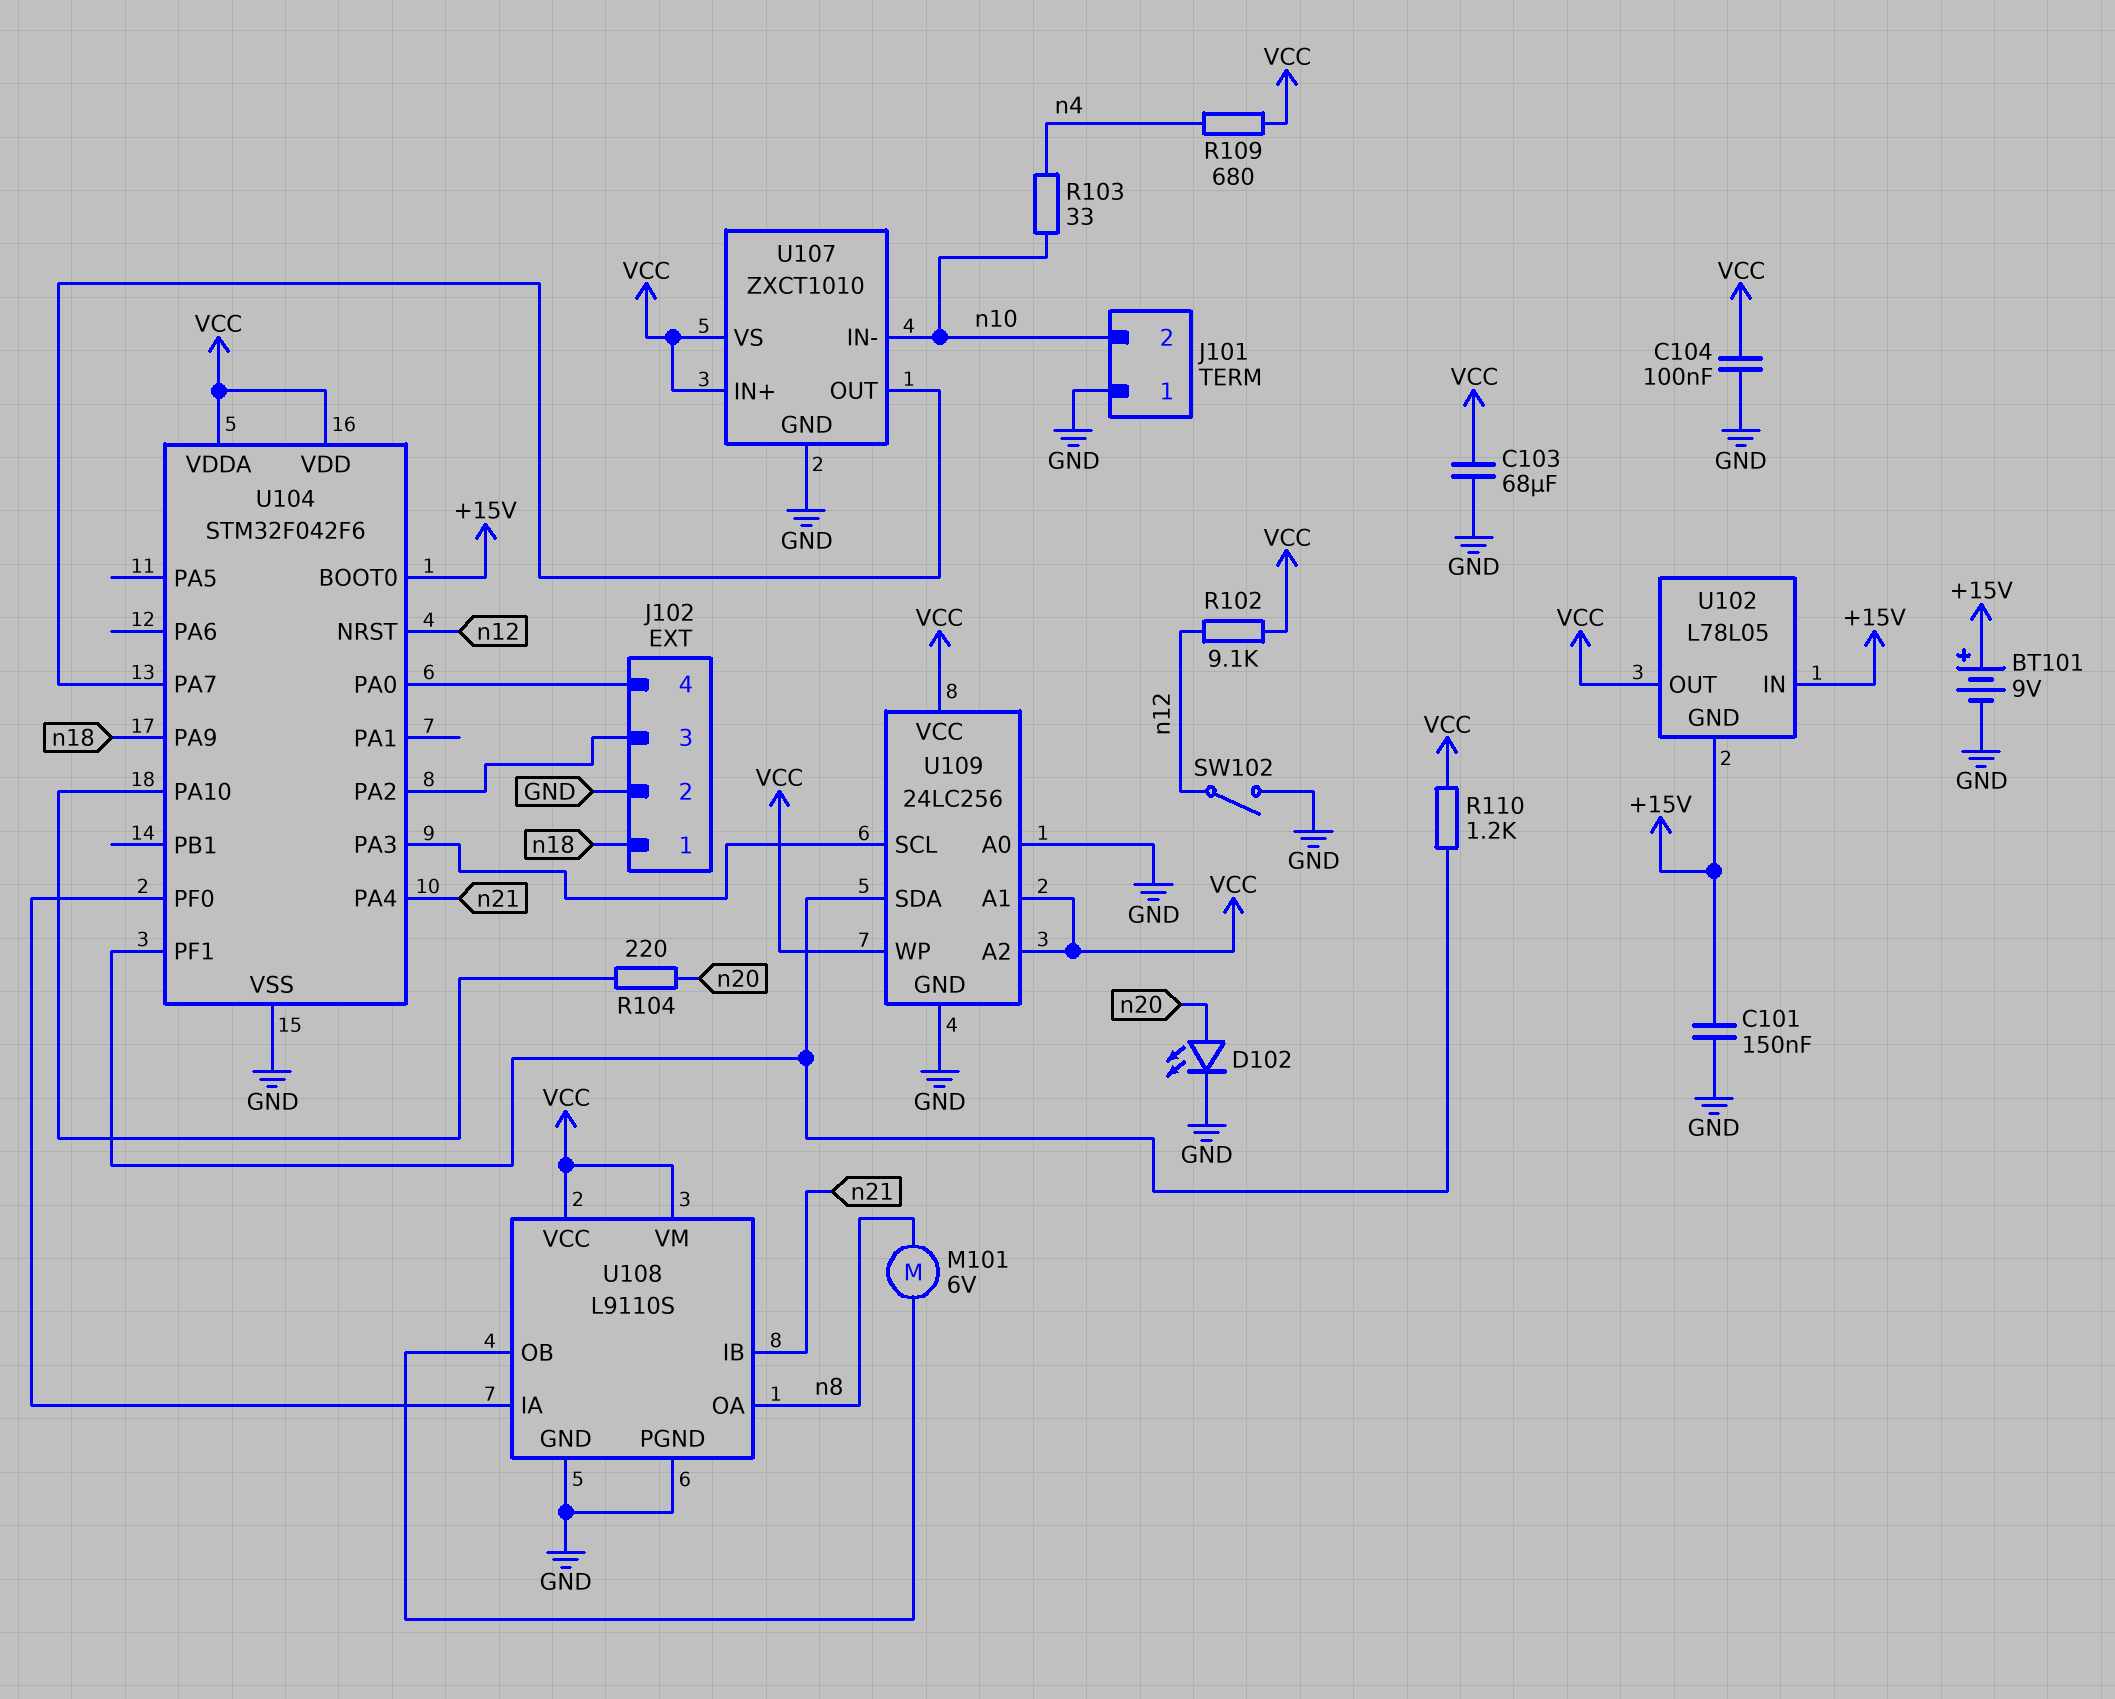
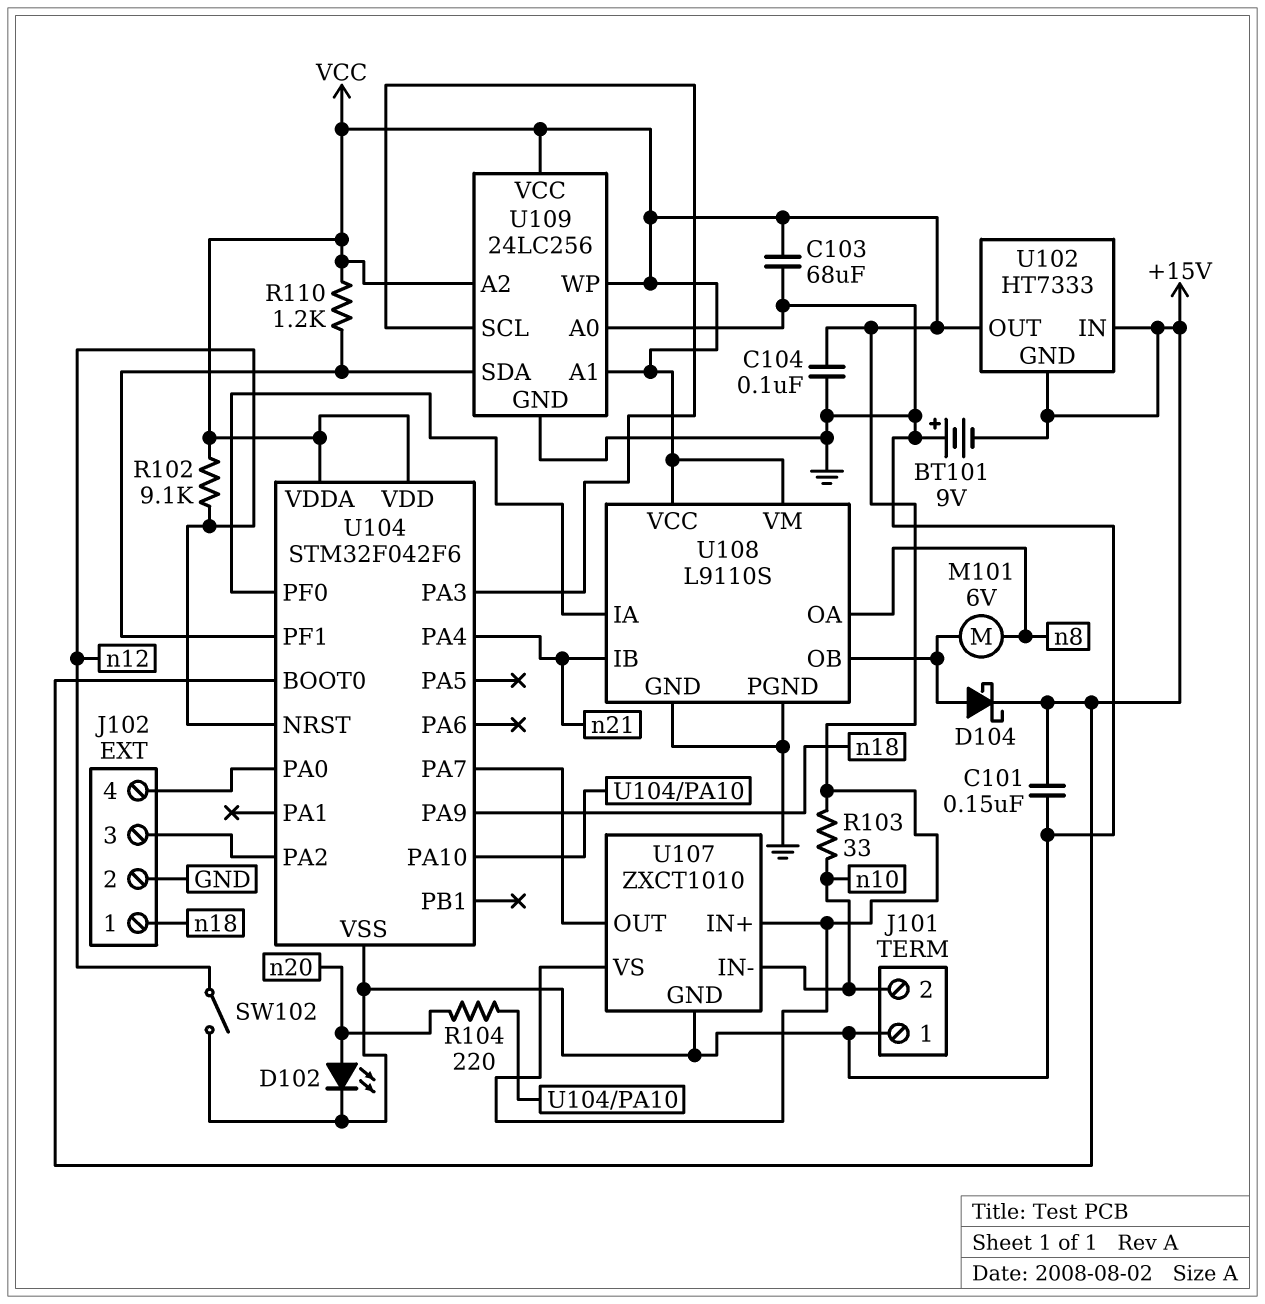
BT101: 9V (plus +15V, minus GND) -> 9V (plus GND, minus +15V)
D104: none -> schottky (A U108/OB, K +15V)
R103: 33 (n4, n10) -> 33 (VCC, n10)
R109: 680 (VCC, n4) -> none
U102: L78L05 -> HT7333

